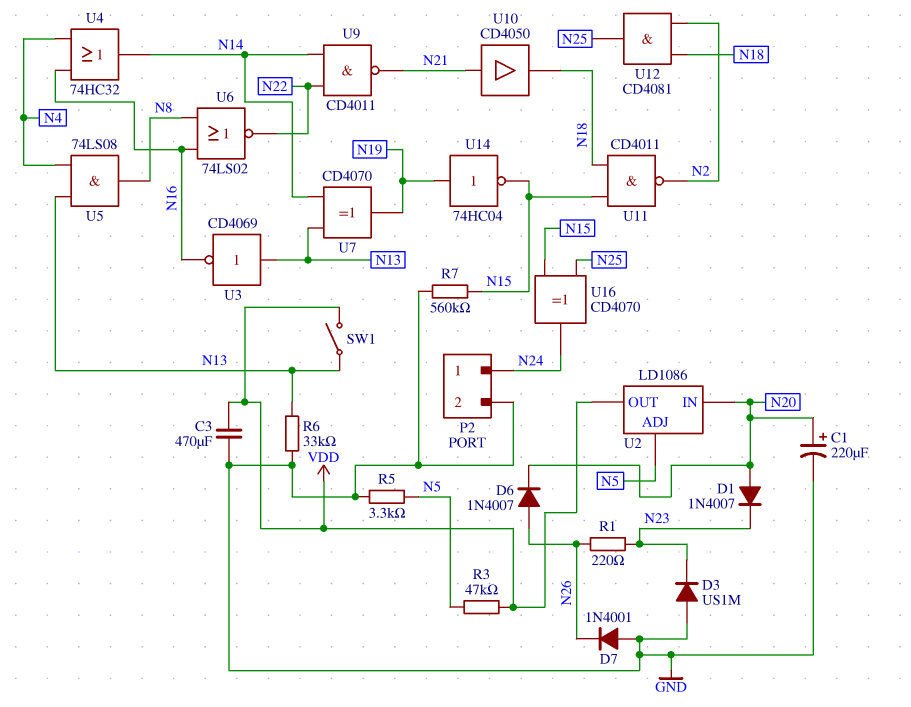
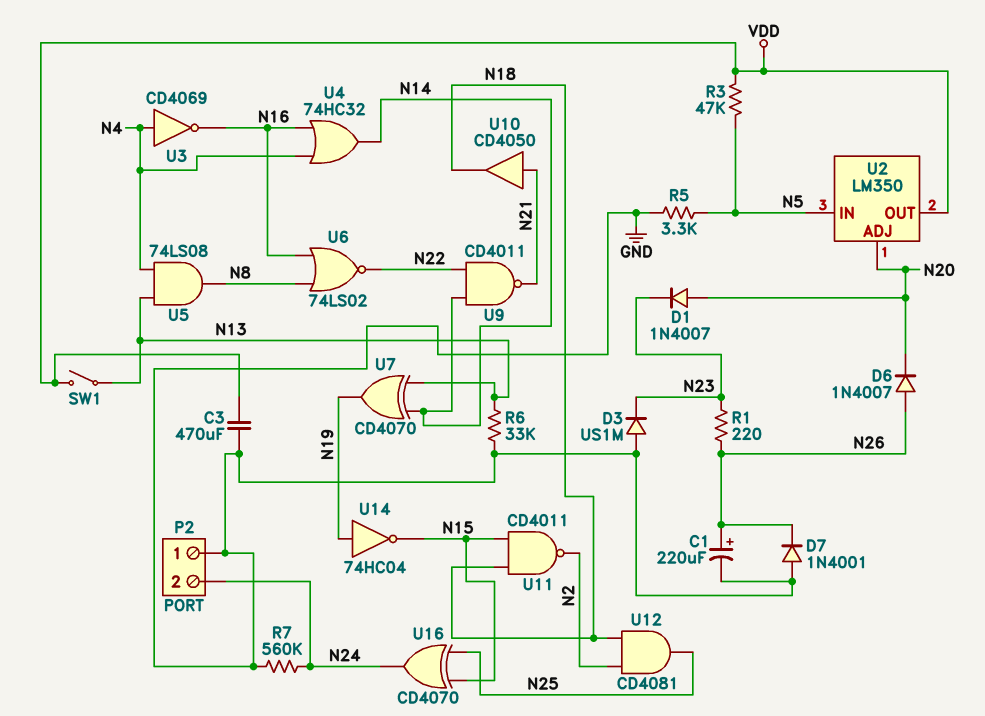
C1: 220uF (plus N20, minus GND) -> 220uF (plus N26, minus GND)
P2 pin 1: N24 -> GND
P2 pin 2: GND -> N24
R7: 560k (GND, N15) -> 560k (GND, N24)
U2: LD1086 -> LM350
U2 pin ADJ: N5 -> N20
U2 pin IN: N20 -> N5
U3: NOT CD4069 (in N13, out N16) -> NOT CD4069 (in N4, out N16)

